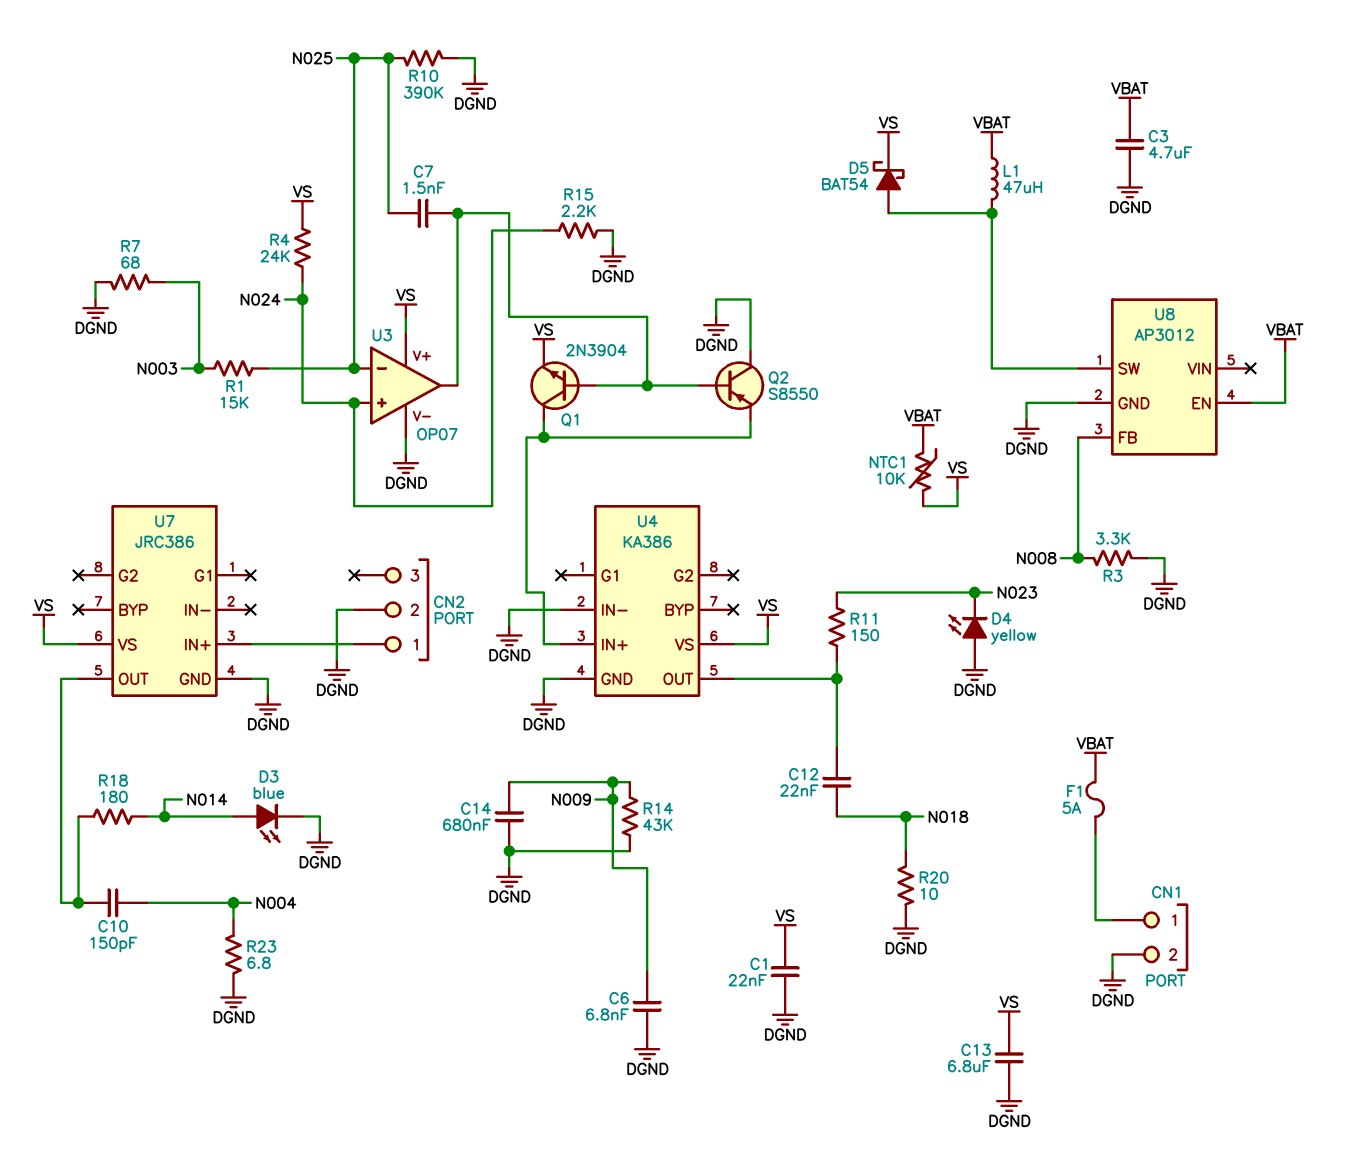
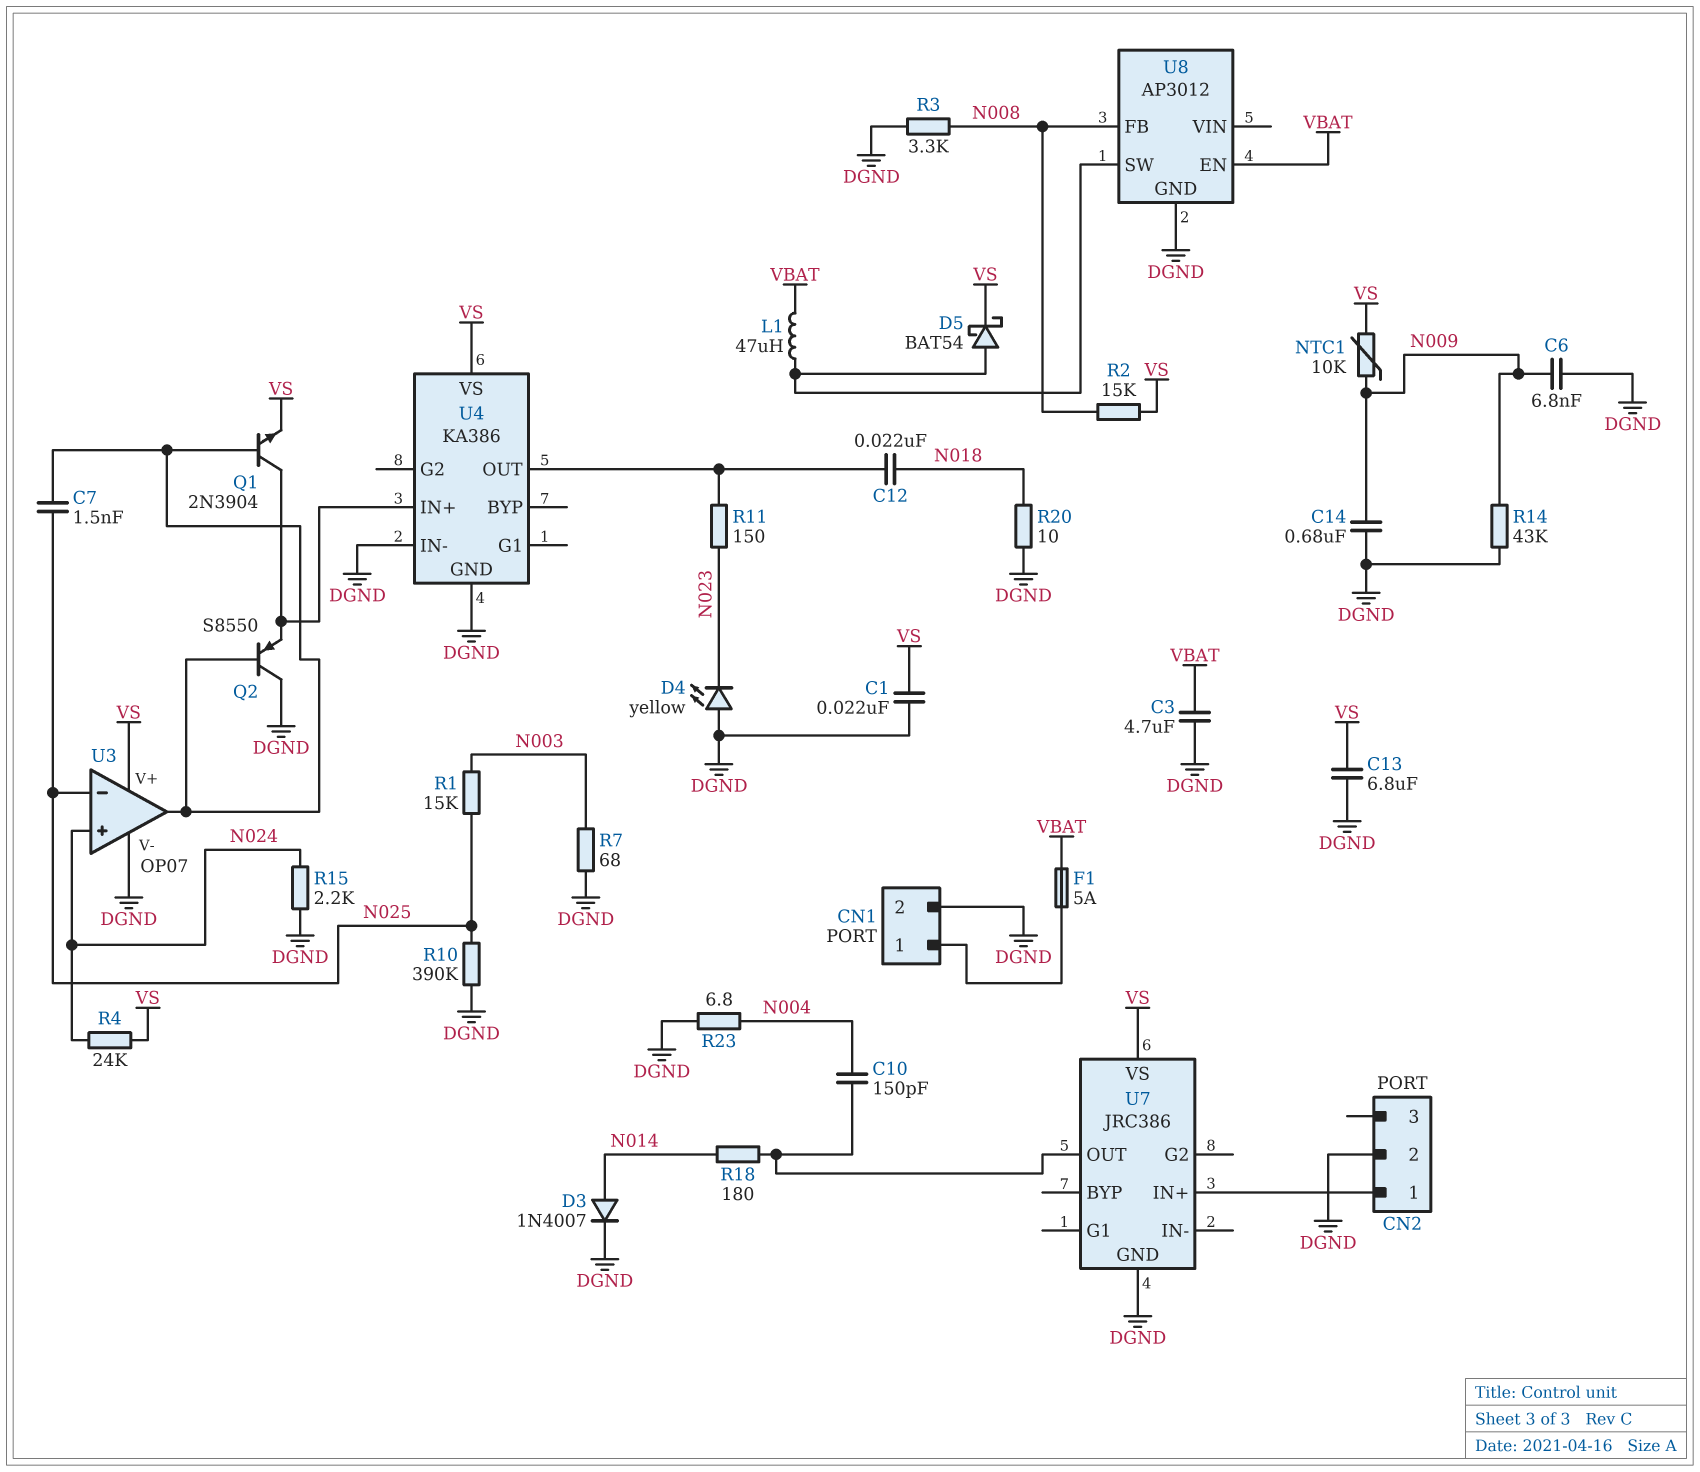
D3: LED blue (A N014, K DGND) -> diode 1N4007 (A N014, K DGND)
NTC1: 10k (VBAT, VS) -> 10k (N009, VS)
R2: none -> 15k (N008, VS)

